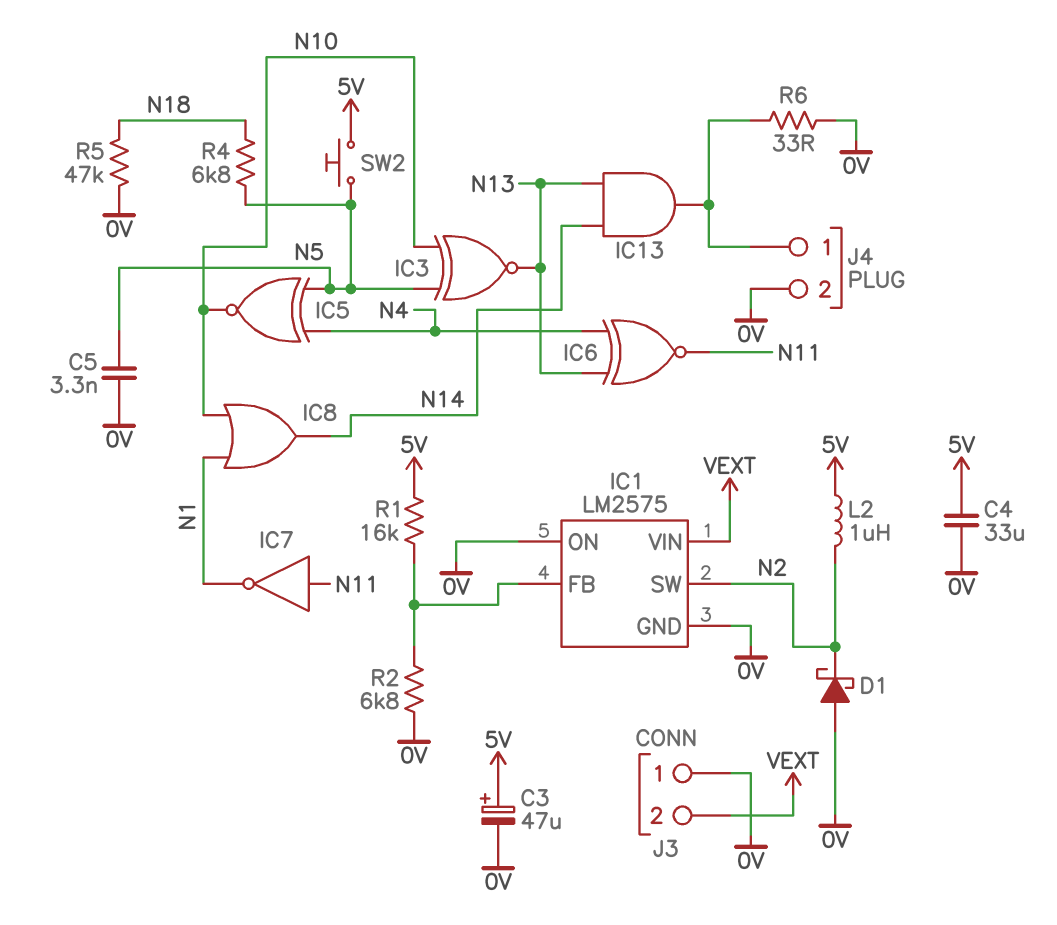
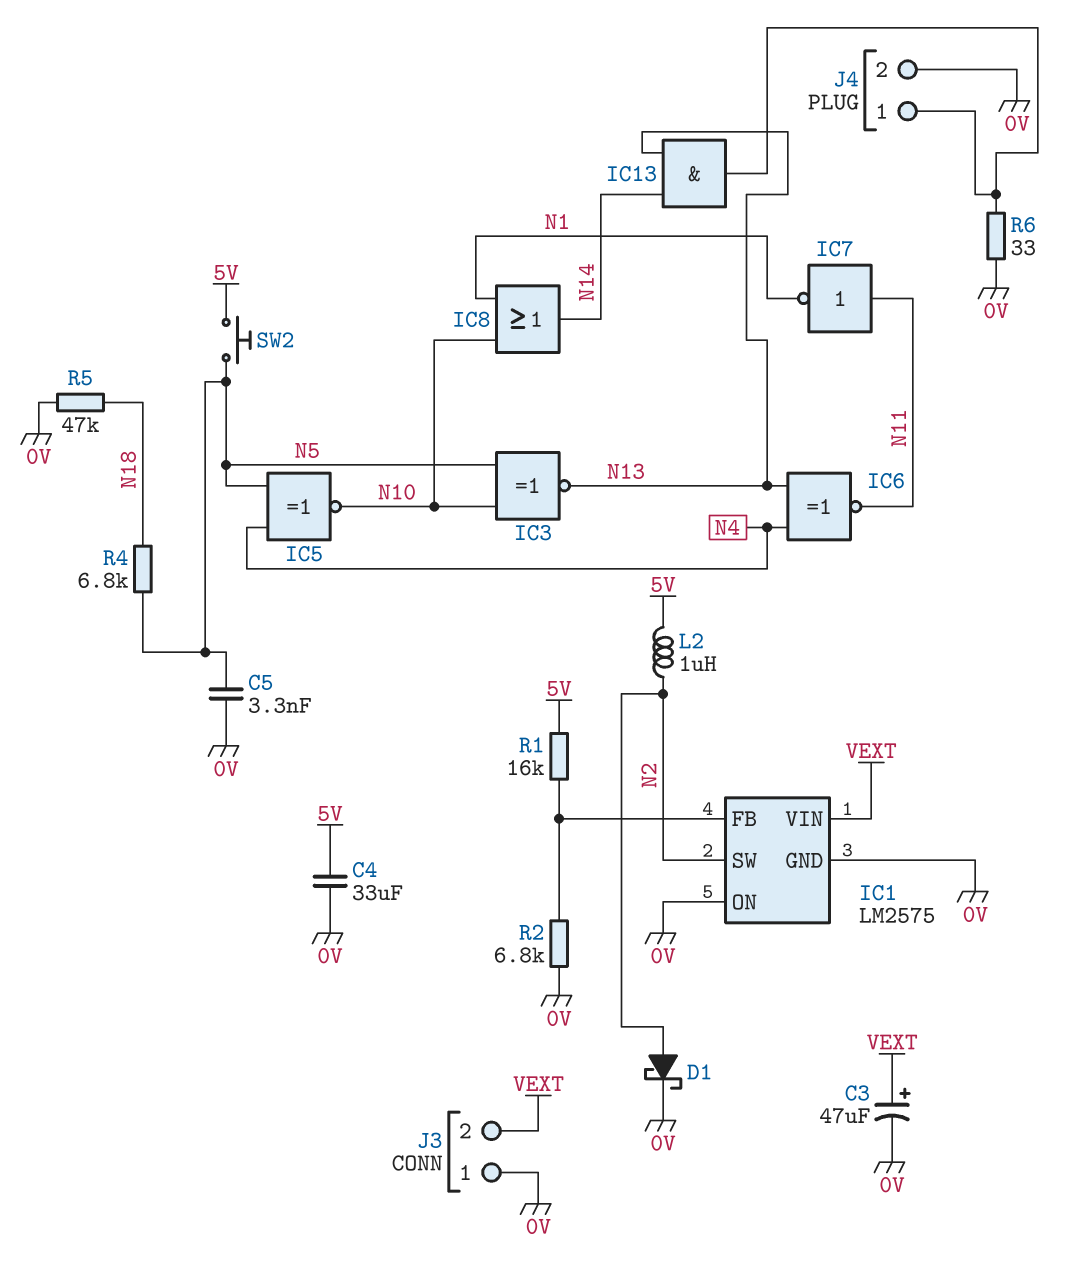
C3: 47uF (plus 5V, minus 0V) -> 47uF (plus VEXT, minus 0V)
D1: schottky (A 0V, K N2) -> schottky (A N2, K 0V)

